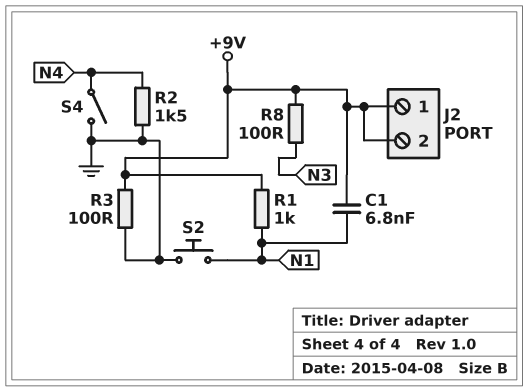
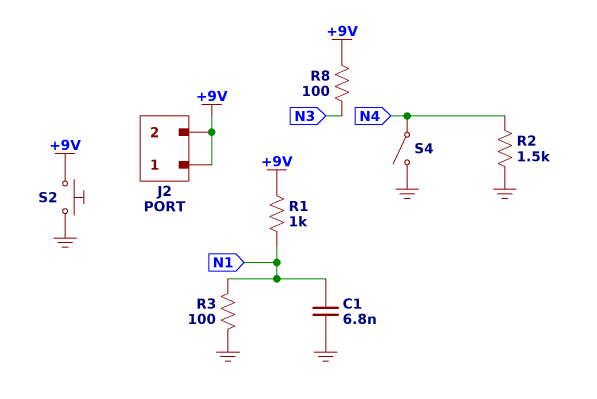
C1: 6.8nF (+9V, N1) -> 6.8nF (GND, N1)
R3: 100 (+9V, GND) -> 100 (GND, N1)
S2: button (GND, N1) -> button (+9V, GND)

